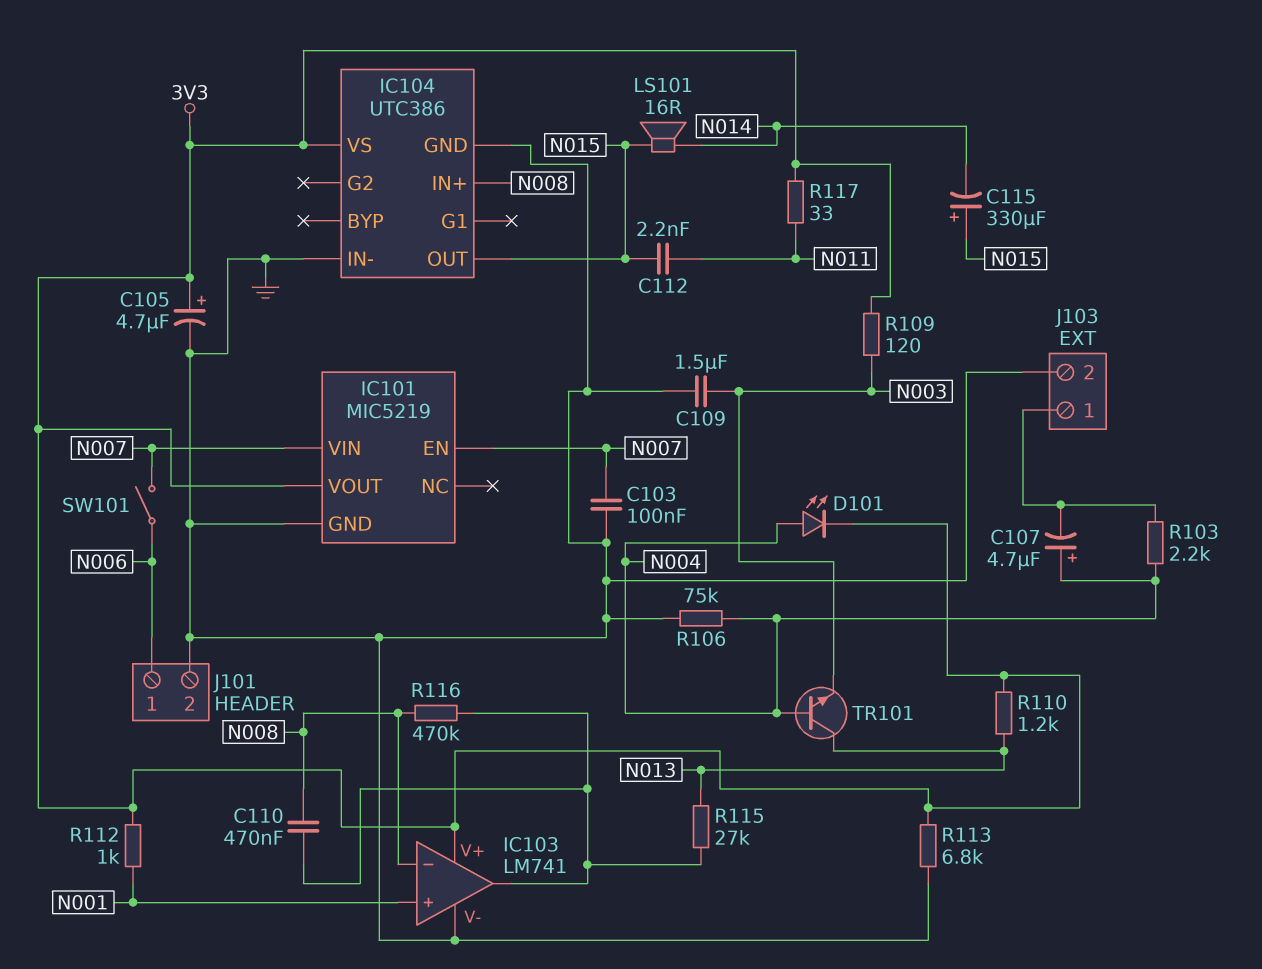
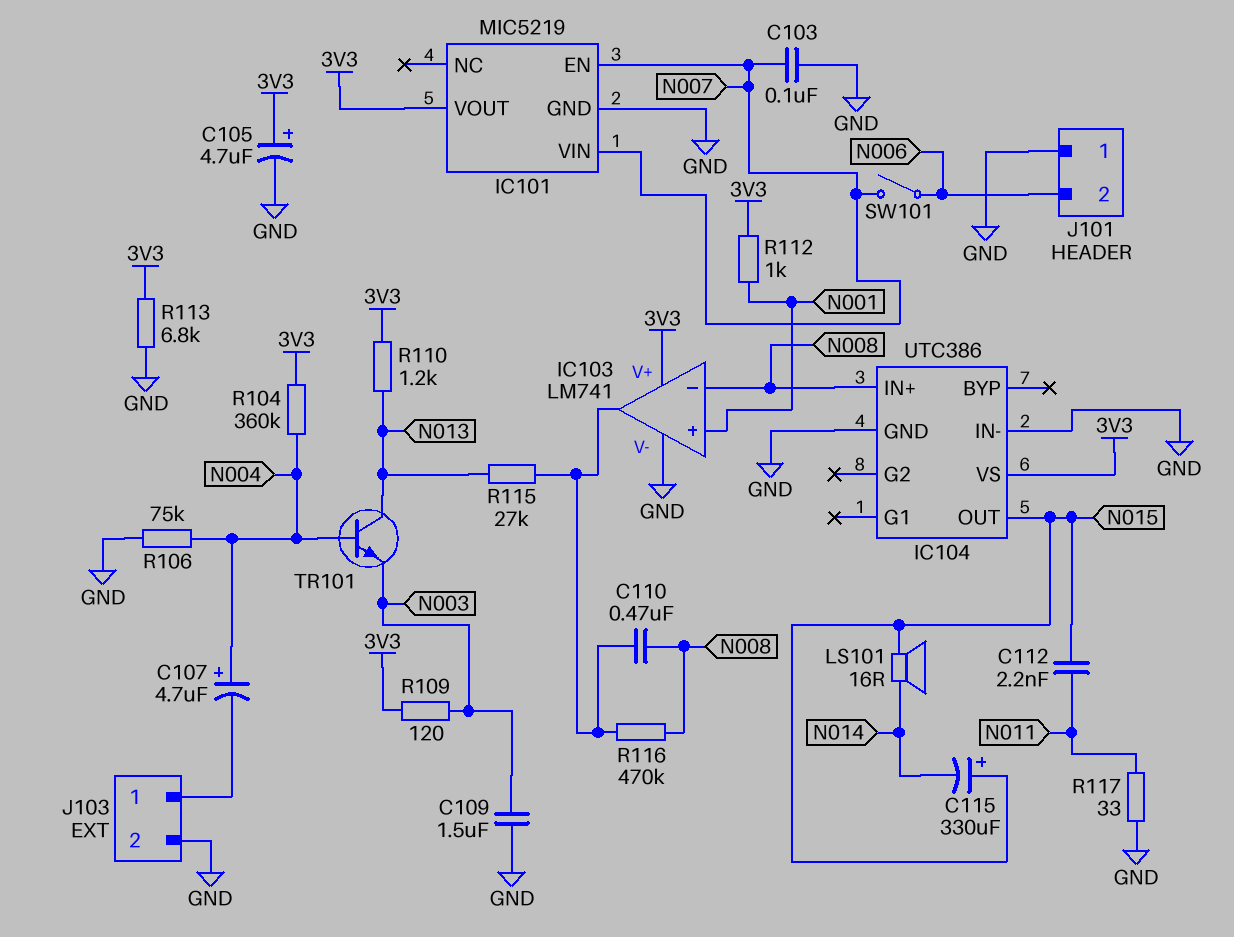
D101: LED (A N004, K 3V3) -> none
J101 pin 1: N006 -> GND
J101 pin 2: GND -> N006
R103: 2.2k (J103/1, N004) -> none
R104: none -> 360k (3V3, N004)
R117: 33 (3V3, N011) -> 33 (GND, N011)

